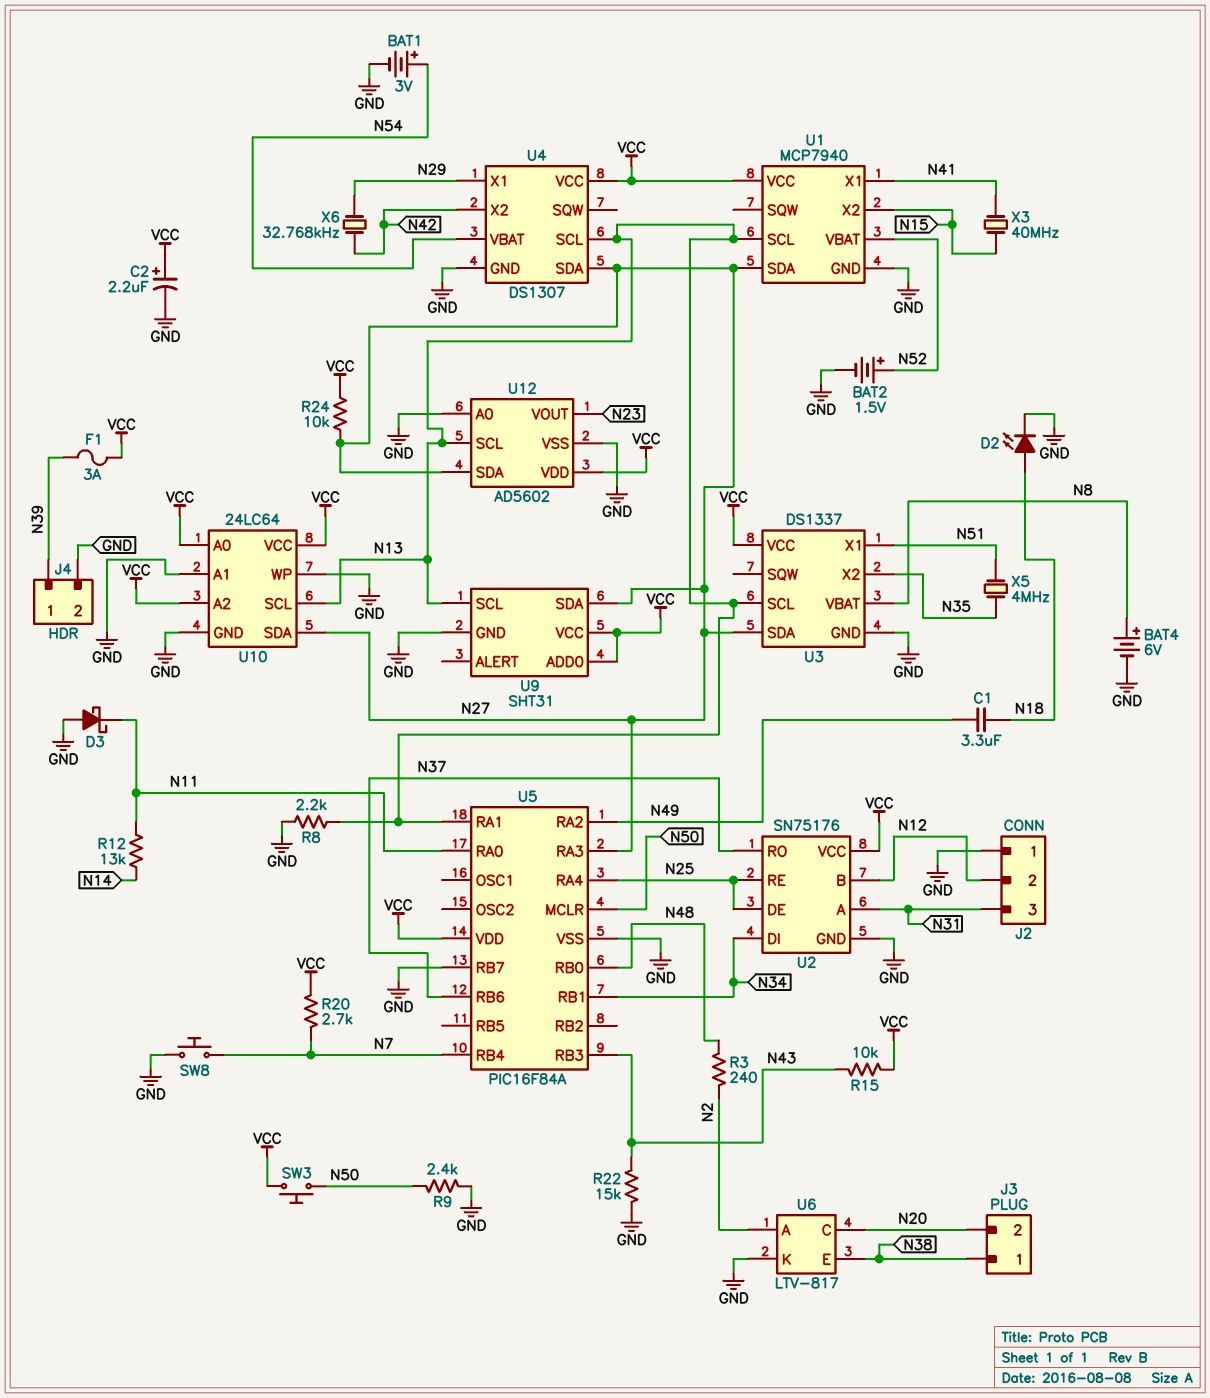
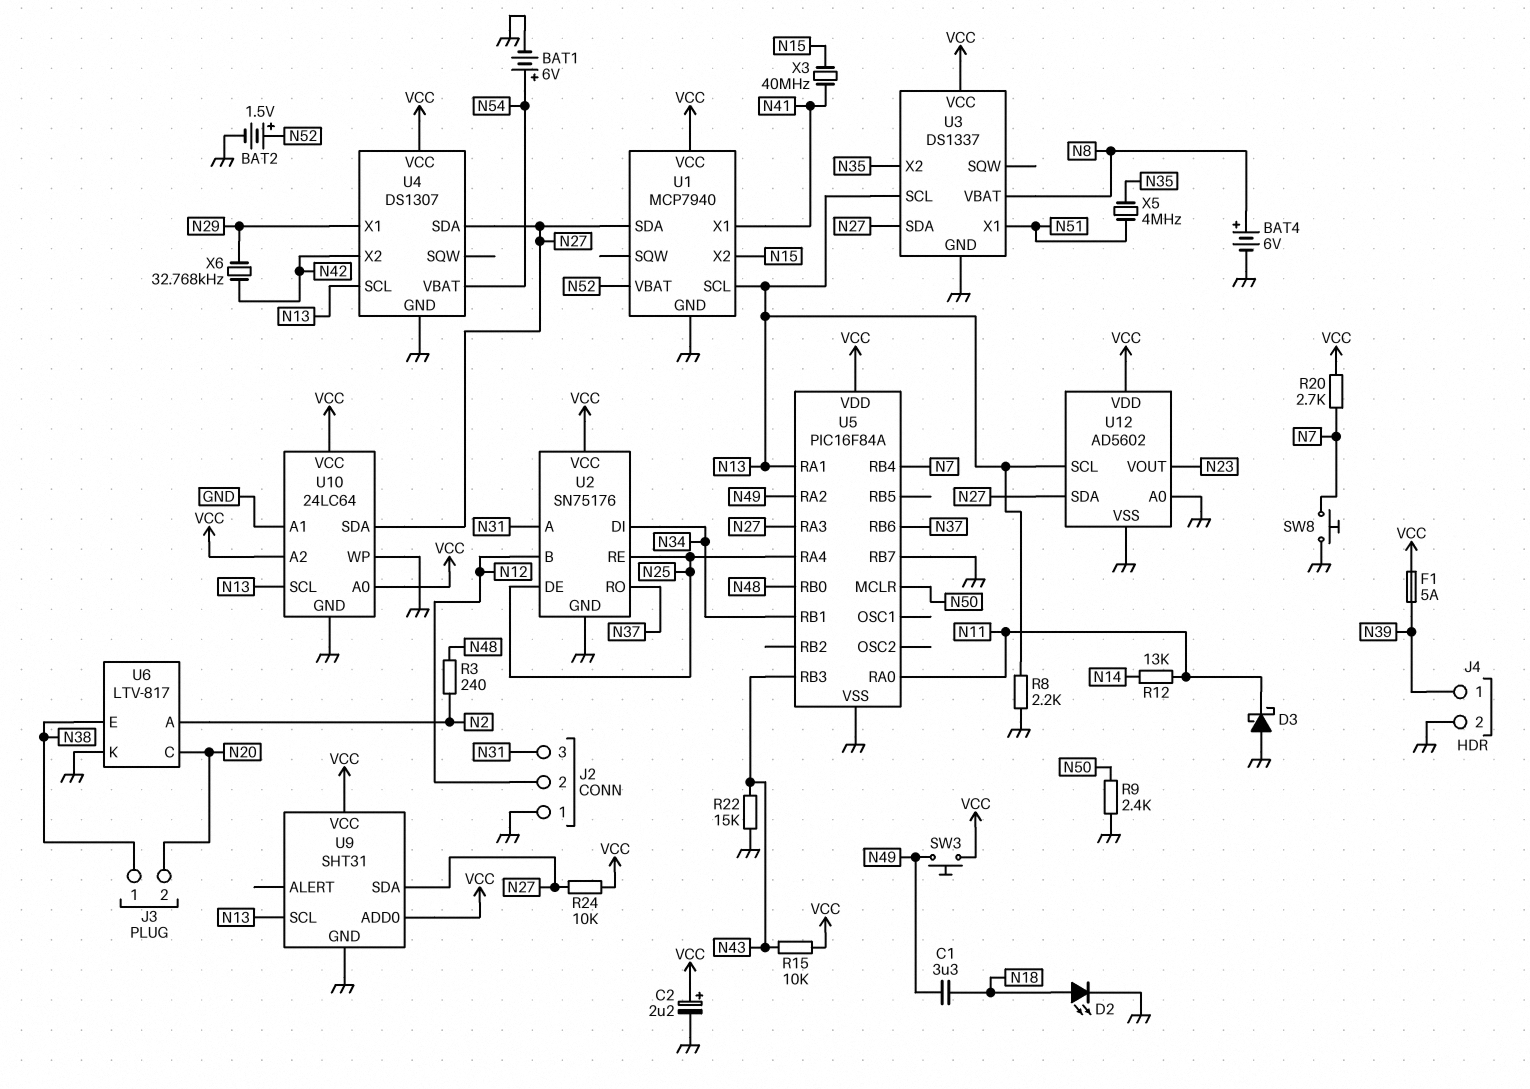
BAT1: 3V (plus N54, minus GND) -> 6V (plus N54, minus GND)
F1: 3A (N39, VCC) -> 5A (N39, VCC)
SW3: button (N50, VCC) -> button (N49, VCC)

